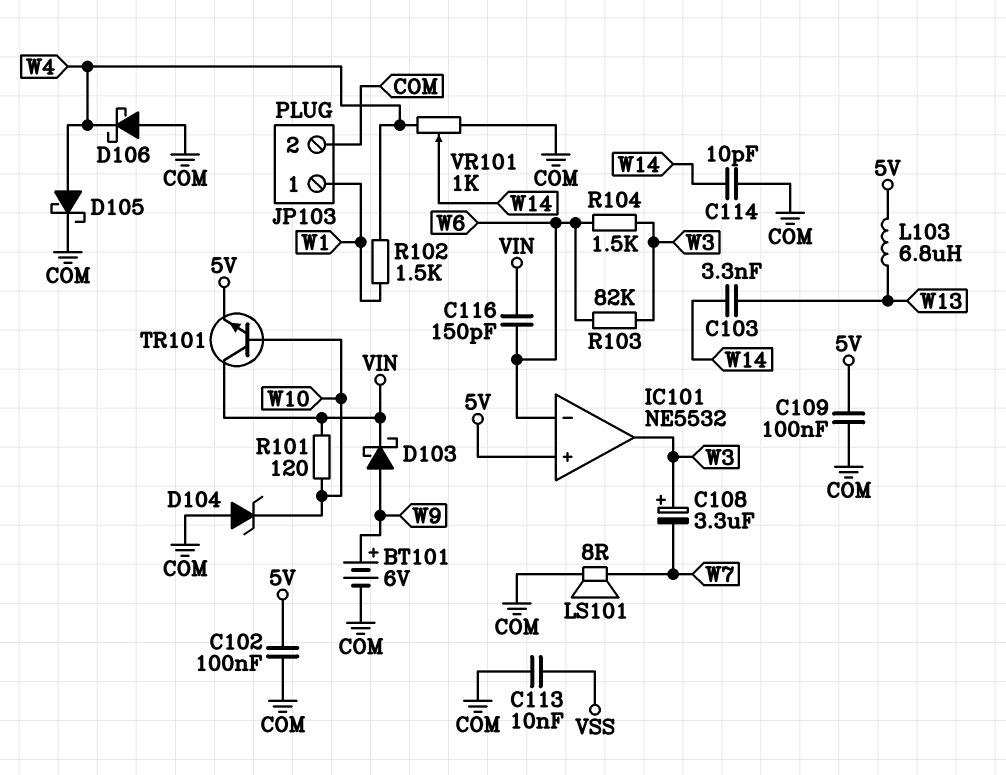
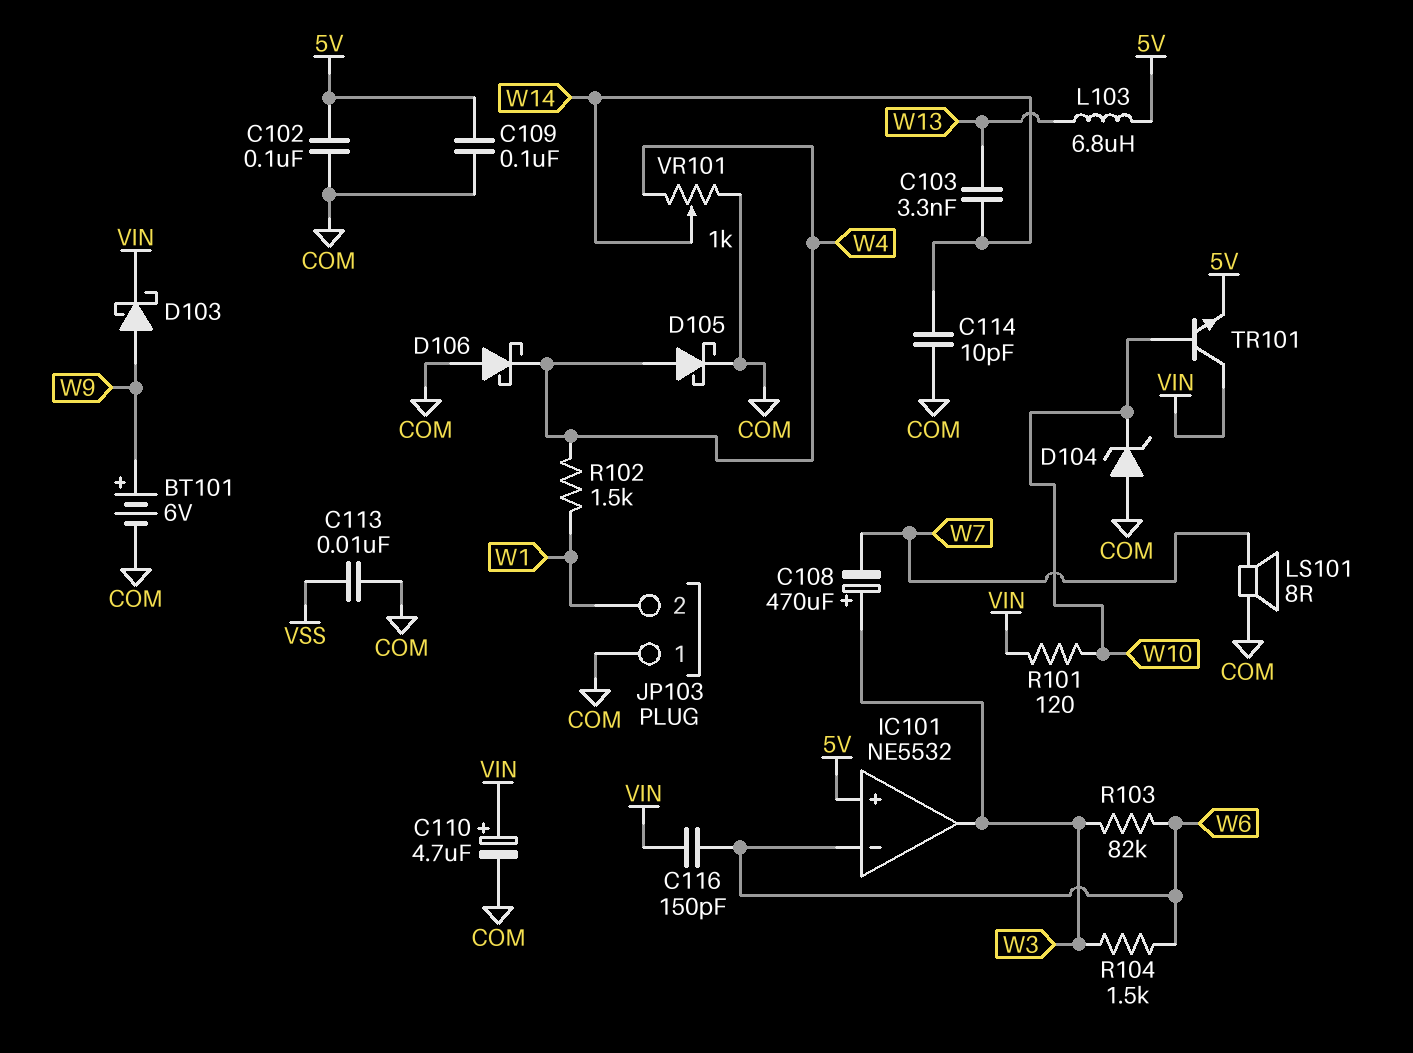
C108: 3.3uF (plus W3, minus W7) -> 470uF (plus W3, minus W7)
C110: none -> 4.7uF (plus VIN, minus COM)
JP103 pin 1: W1 -> COM
JP103 pin 2: COM -> W1

